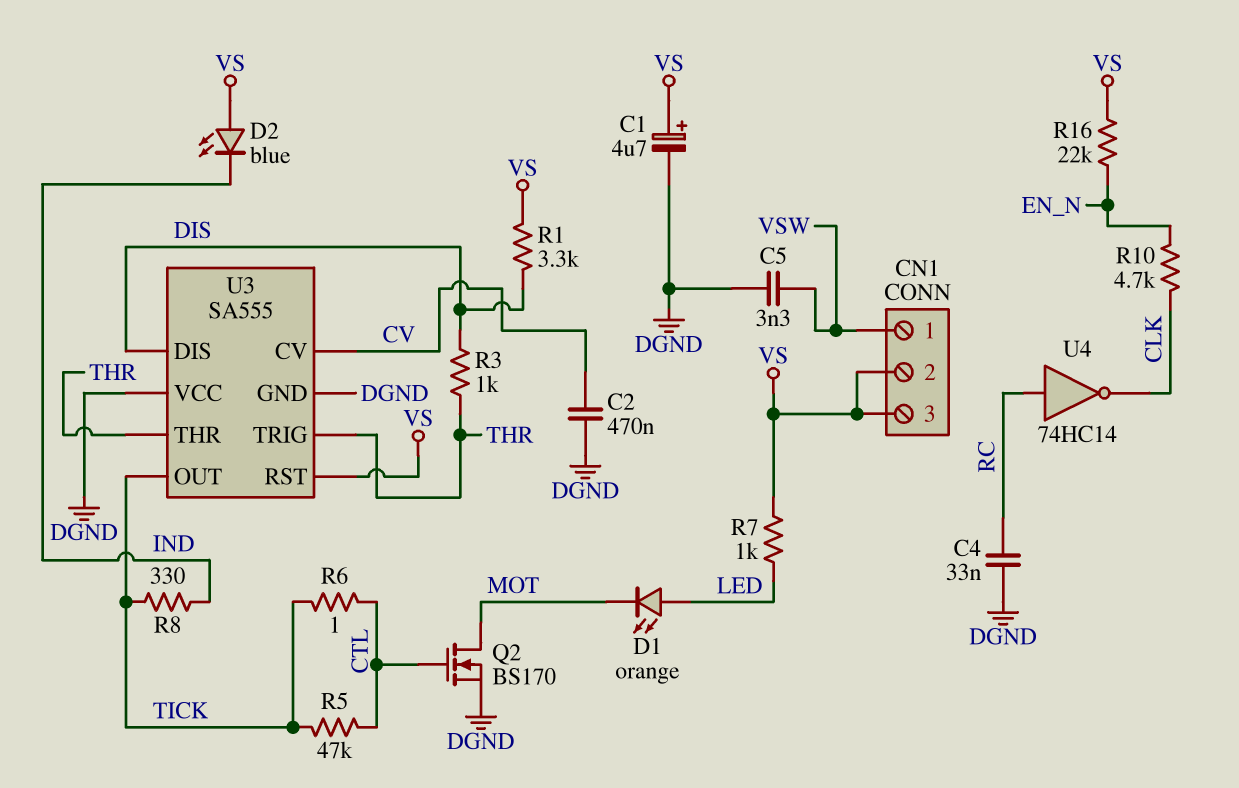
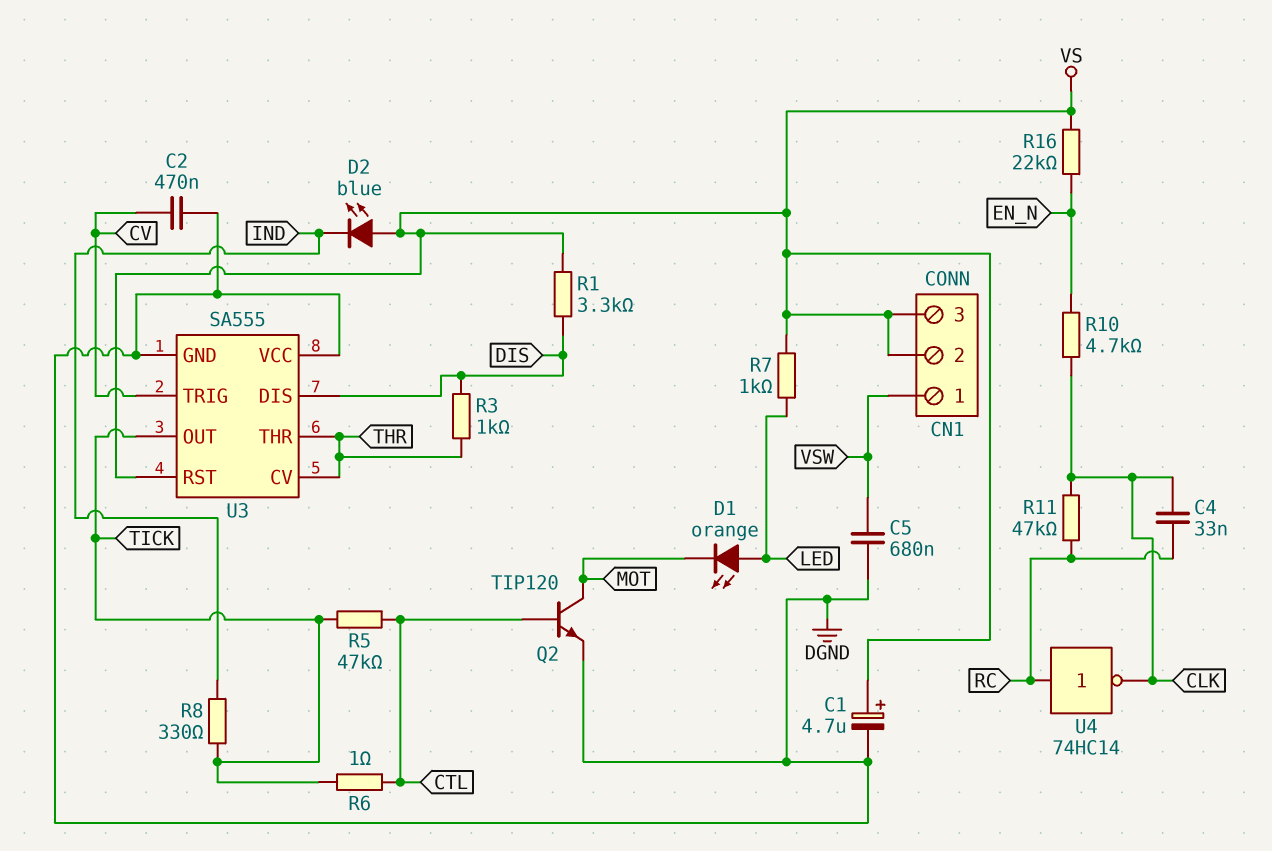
C4: 33nF (DGND, RC) -> 33nF (CLK, RC)
C5: 3.3nF (DGND, VSW) -> 680nF (DGND, VSW)
Q2: NMOS BS170 (G CTL, D MOT, S DGND) -> NPN TIP120 (B CTL, C MOT, E DGND)
R11: none -> 47k (CLK, RC)
U3 pin CV: CV -> THR
U3 pin TRIG: THR -> CV

